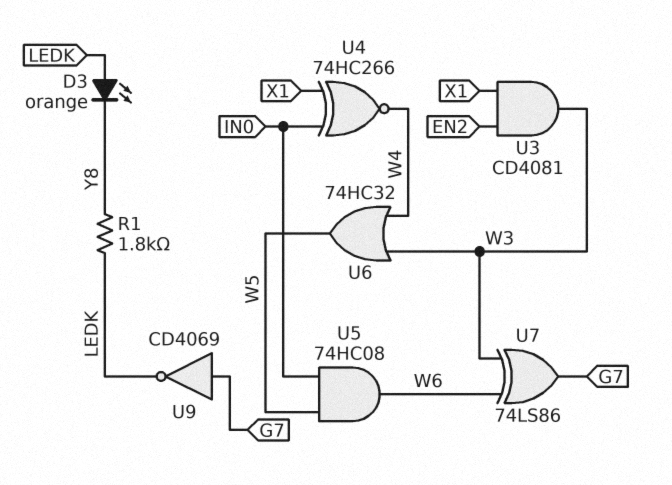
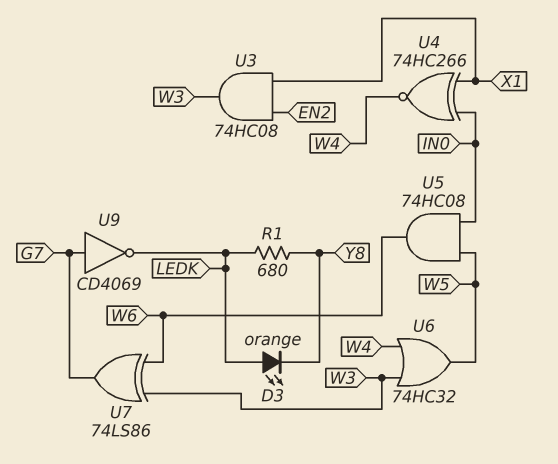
R1: 1.8k (LEDK, Y8) -> 680 (LEDK, Y8)
U3: AND CD4081 (in EN2, in X1, out W3) -> AND 74HC08 (in EN2, in X1, out W3)

